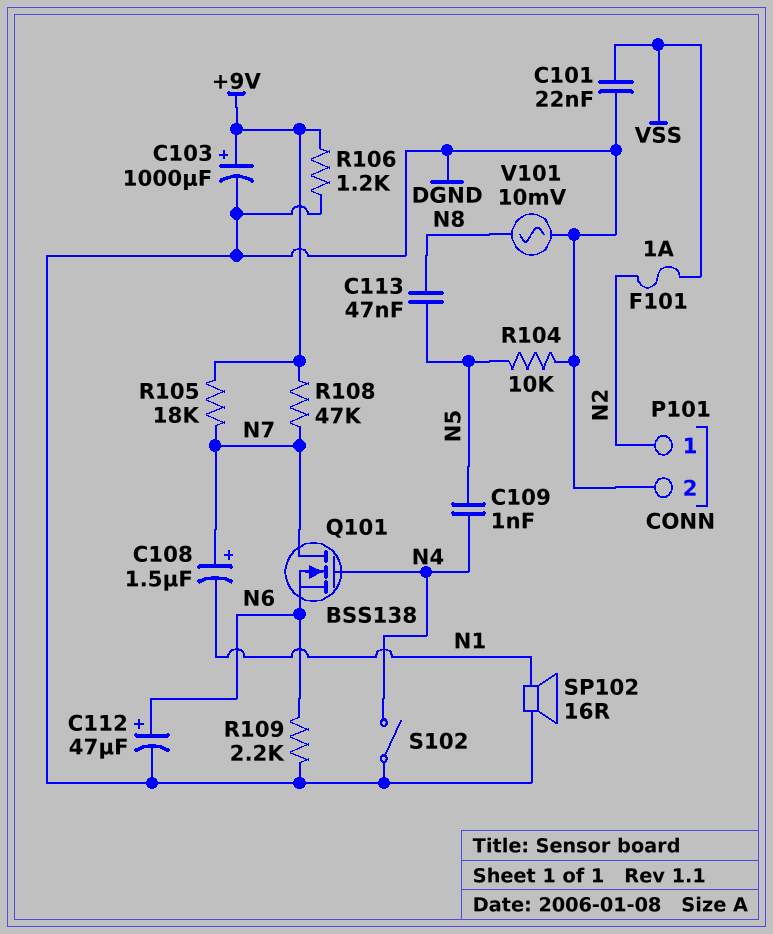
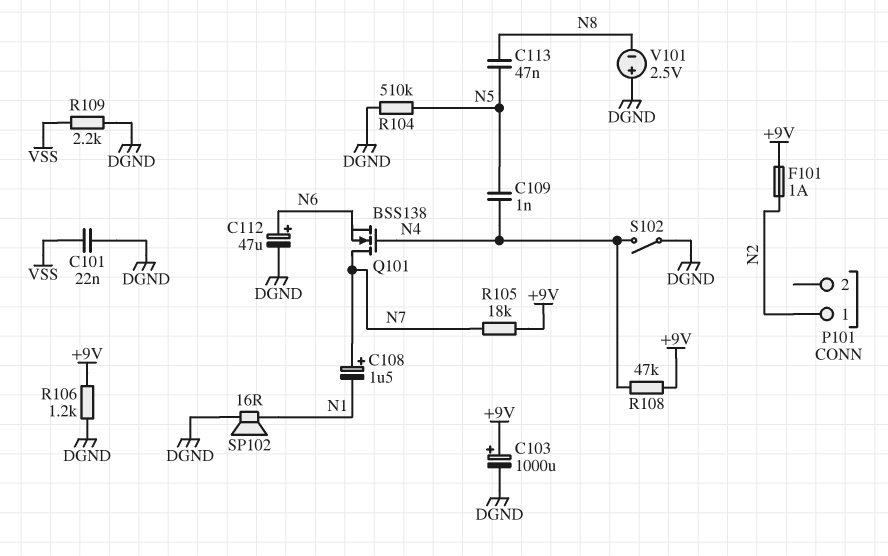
F101: 1A (N2, VSS) -> 1A (+9V, N2)
P101 pin 2: DGND -> none
R104: 10k (DGND, N5) -> 510k (DGND, N5)
R108: 47k (+9V, N7) -> 47k (+9V, N4)
R109: 2.2k (DGND, N6) -> 2.2k (DGND, VSS)
V101: AC 10mV (DGND, N8) -> 2.5V (plus DGND, minus N8)

